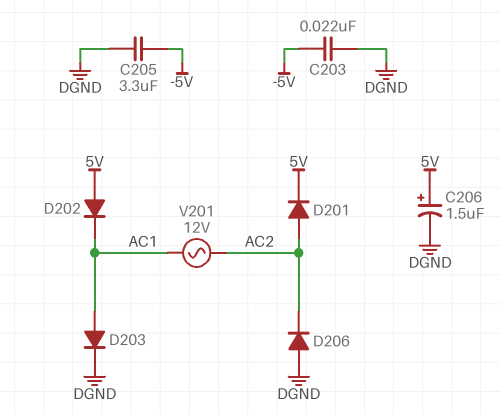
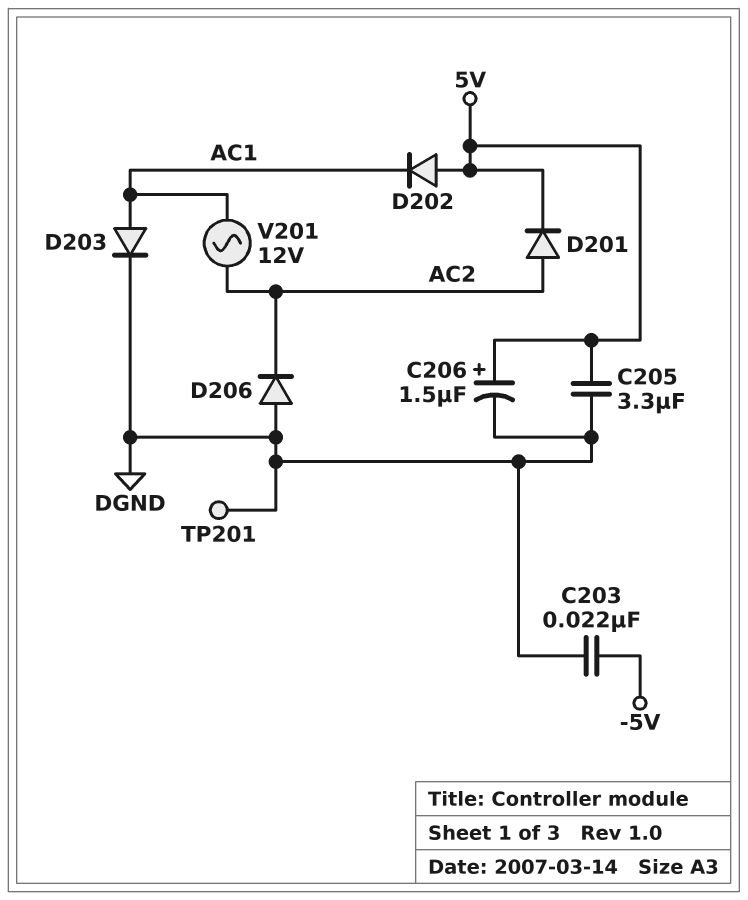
C205: 3.3uF (-5V, DGND) -> 3.3uF (5V, DGND)
TP201: none -> test point (DGND)

